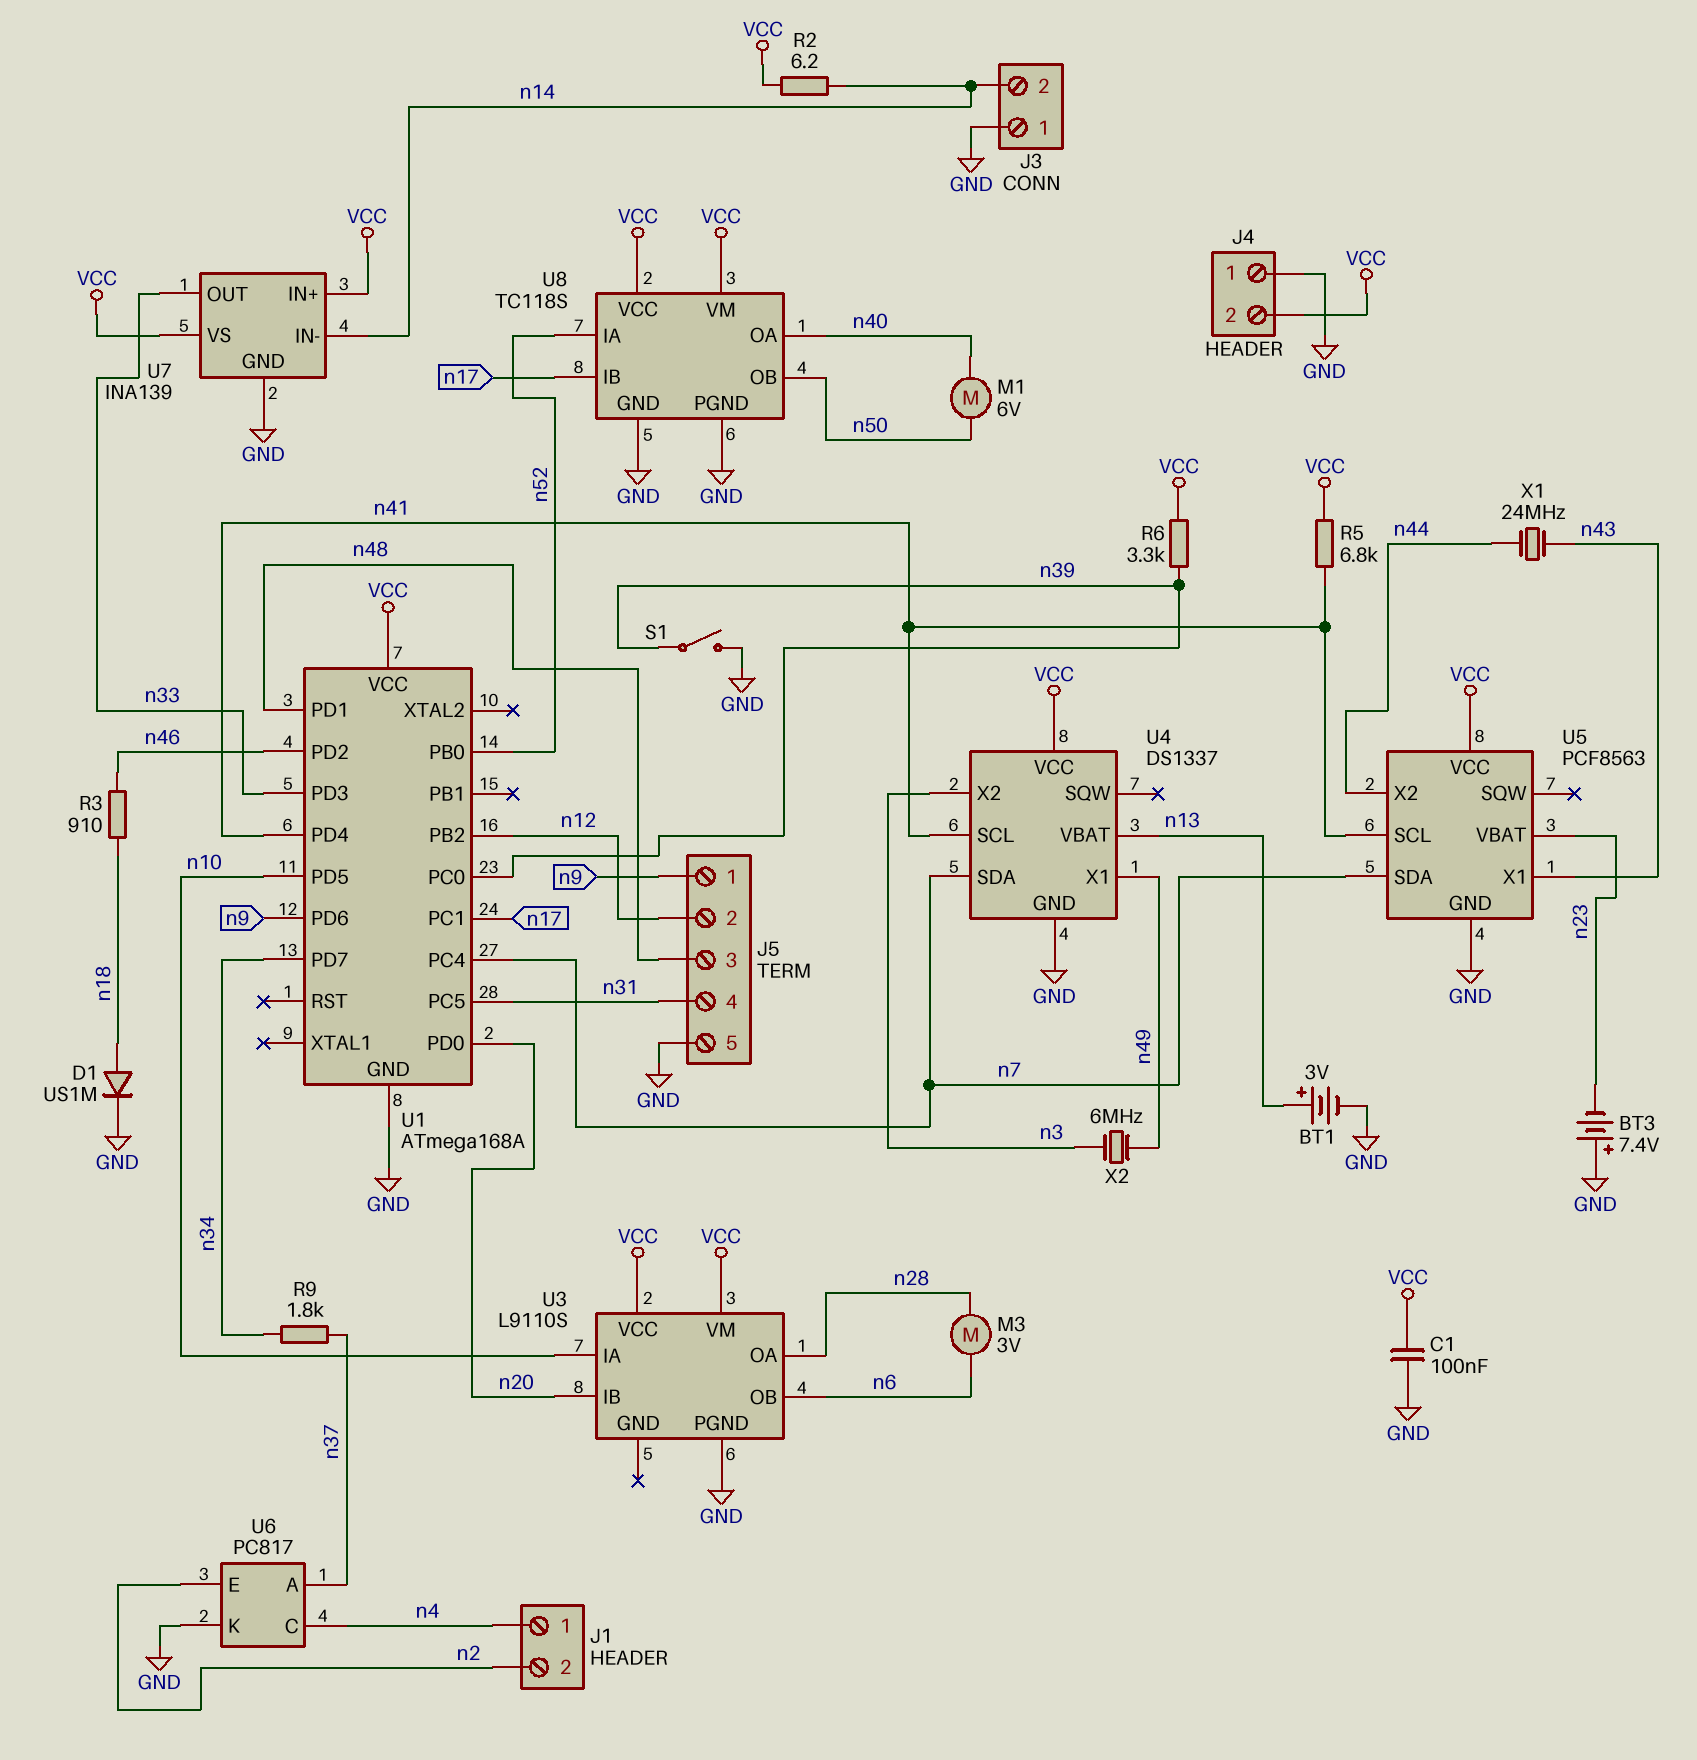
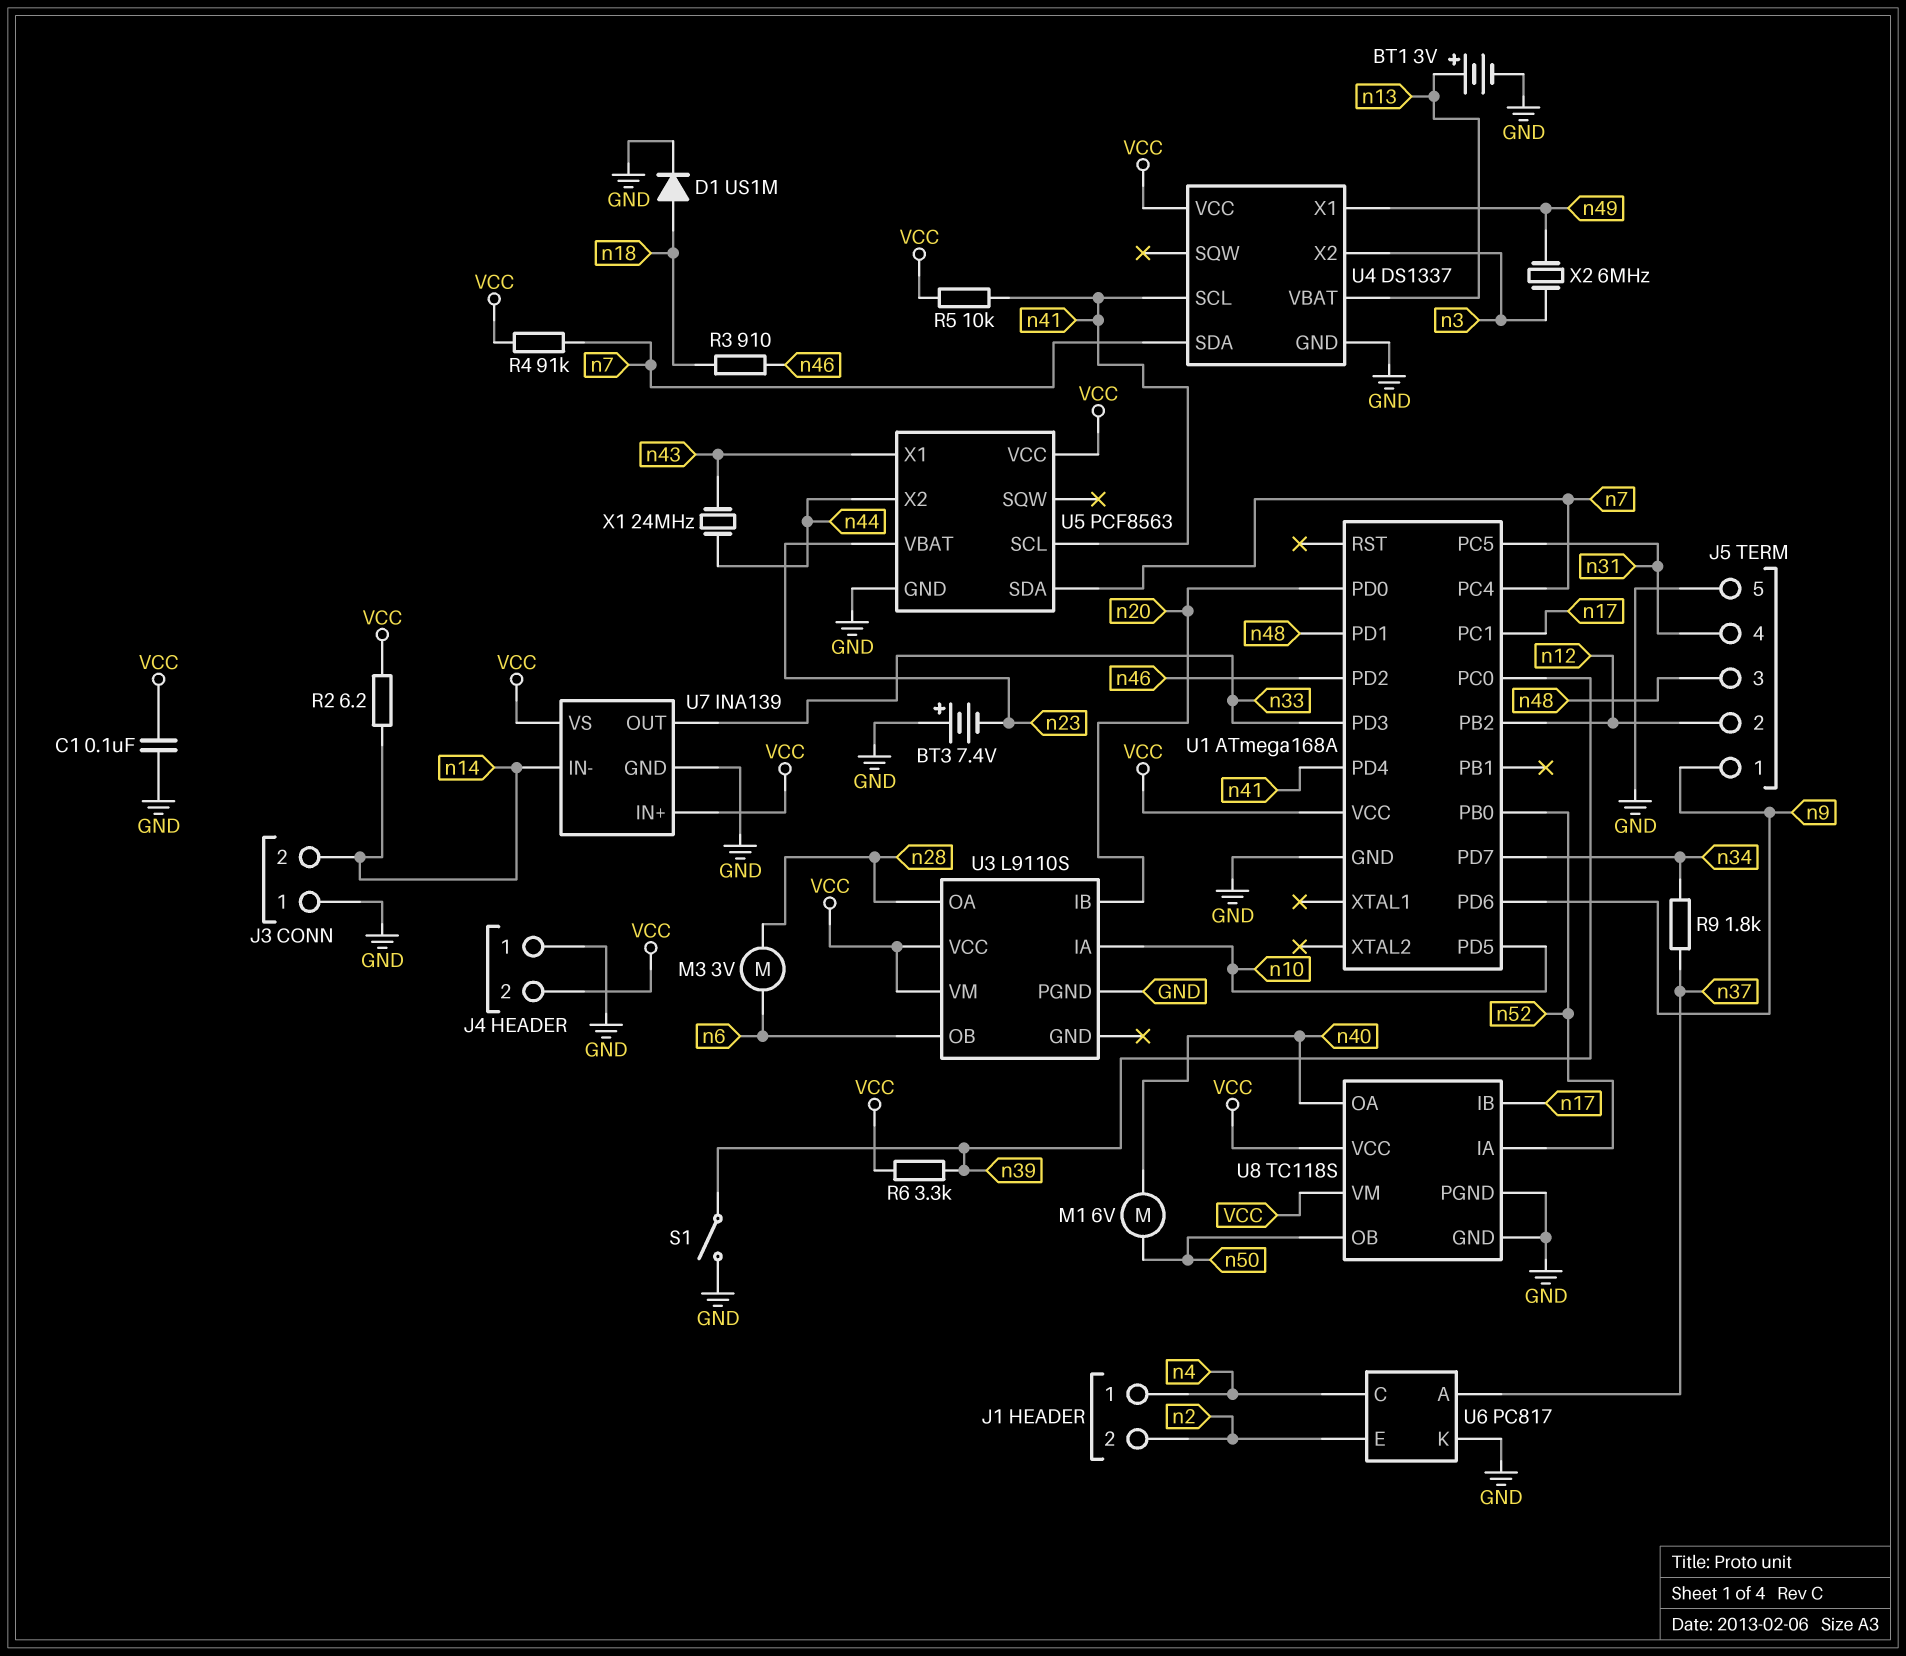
R4: none -> 91k (VCC, n7)
R5: 6.8k (VCC, n41) -> 10k (VCC, n41)

